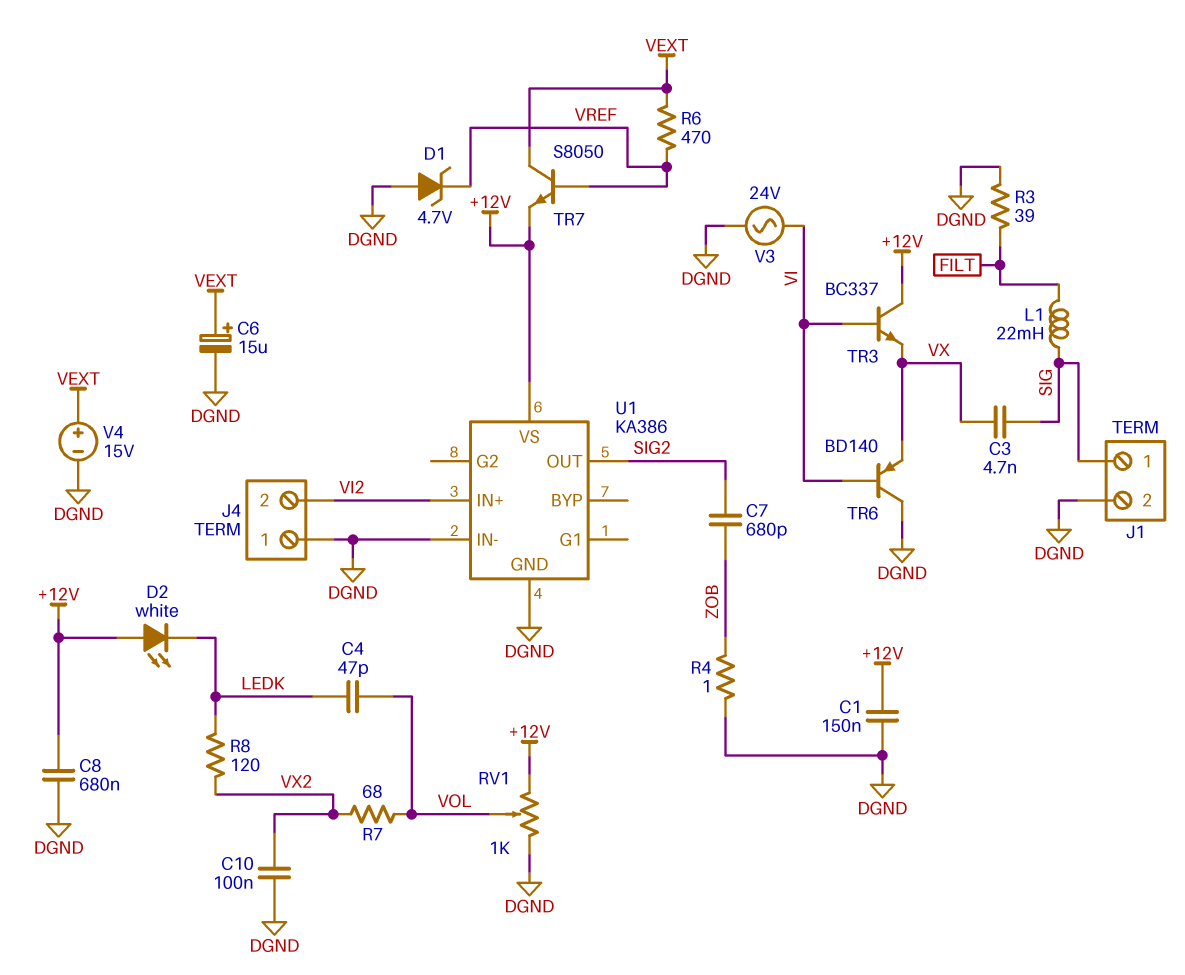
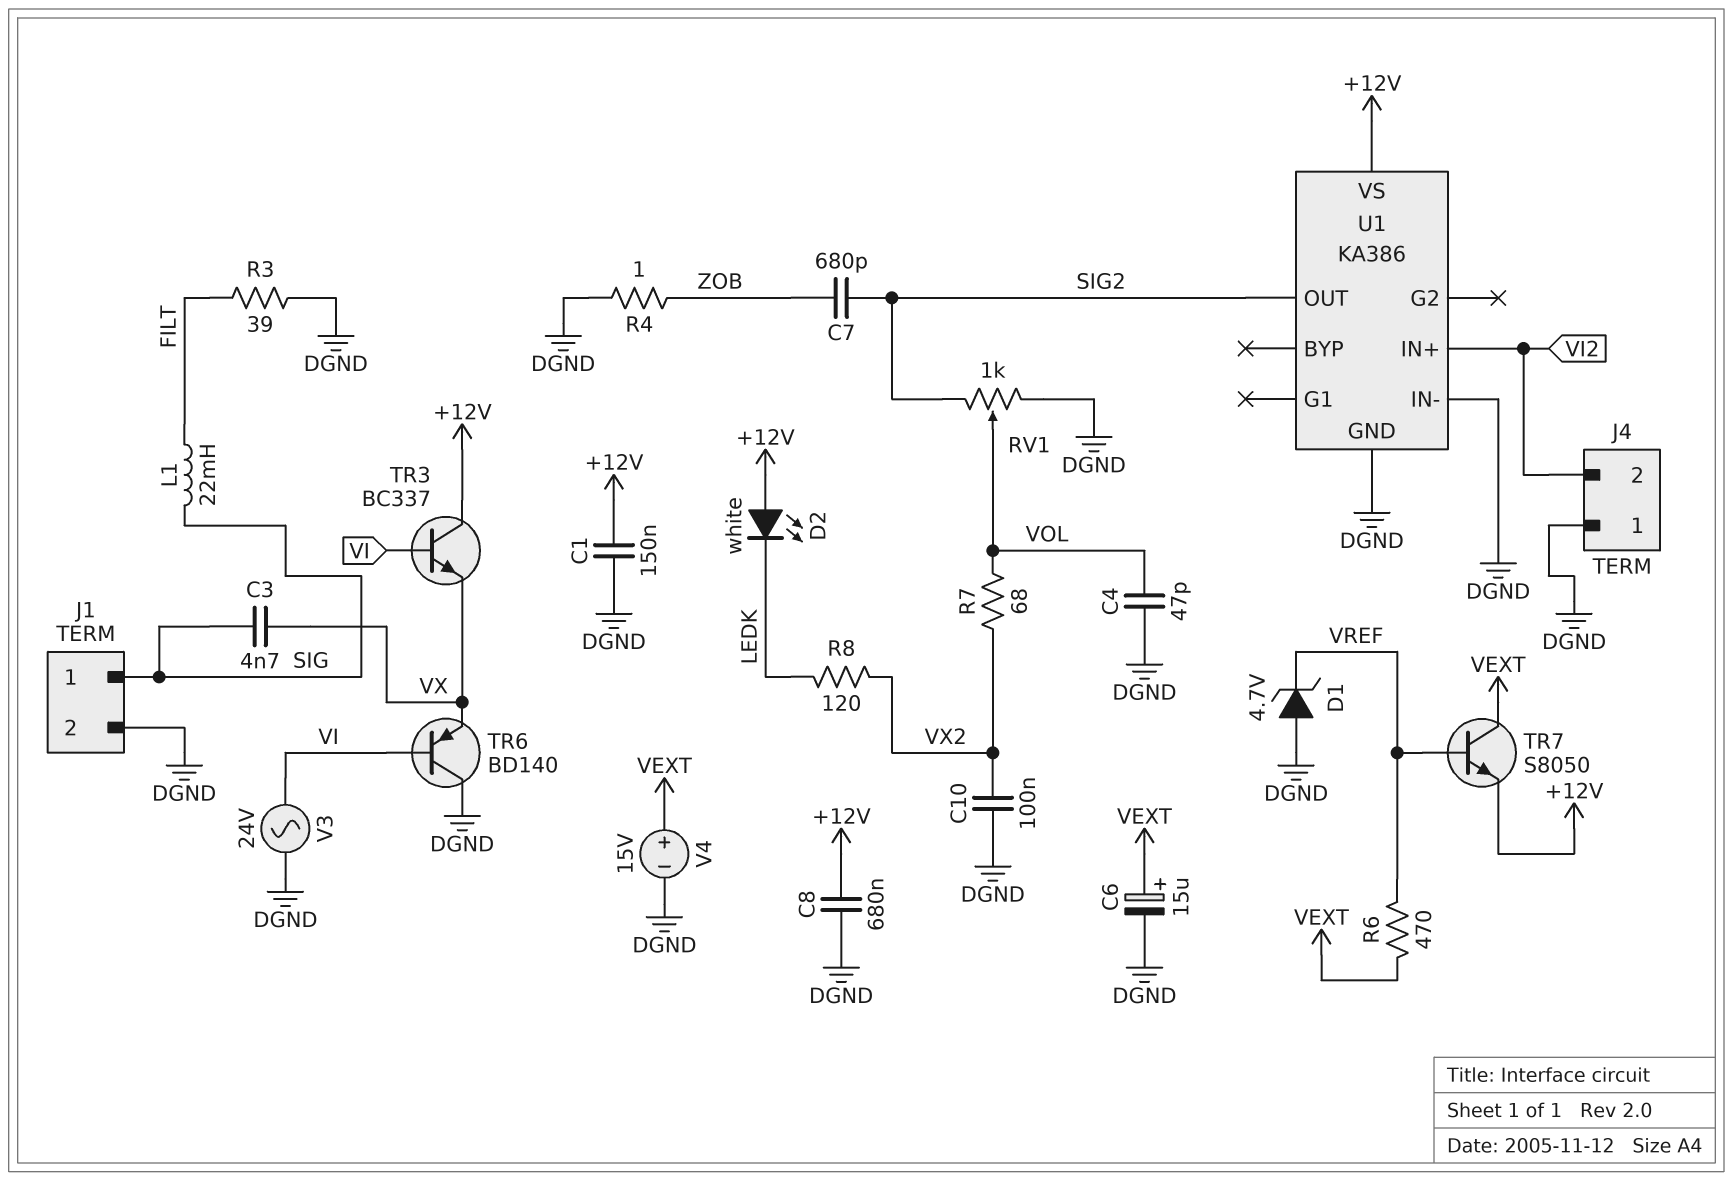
C4: 47pF (LEDK, VOL) -> 47pF (DGND, VOL)
RV1: 1k (+12V, DGND, wiper VOL) -> 1k (DGND, SIG2, wiper VOL)

